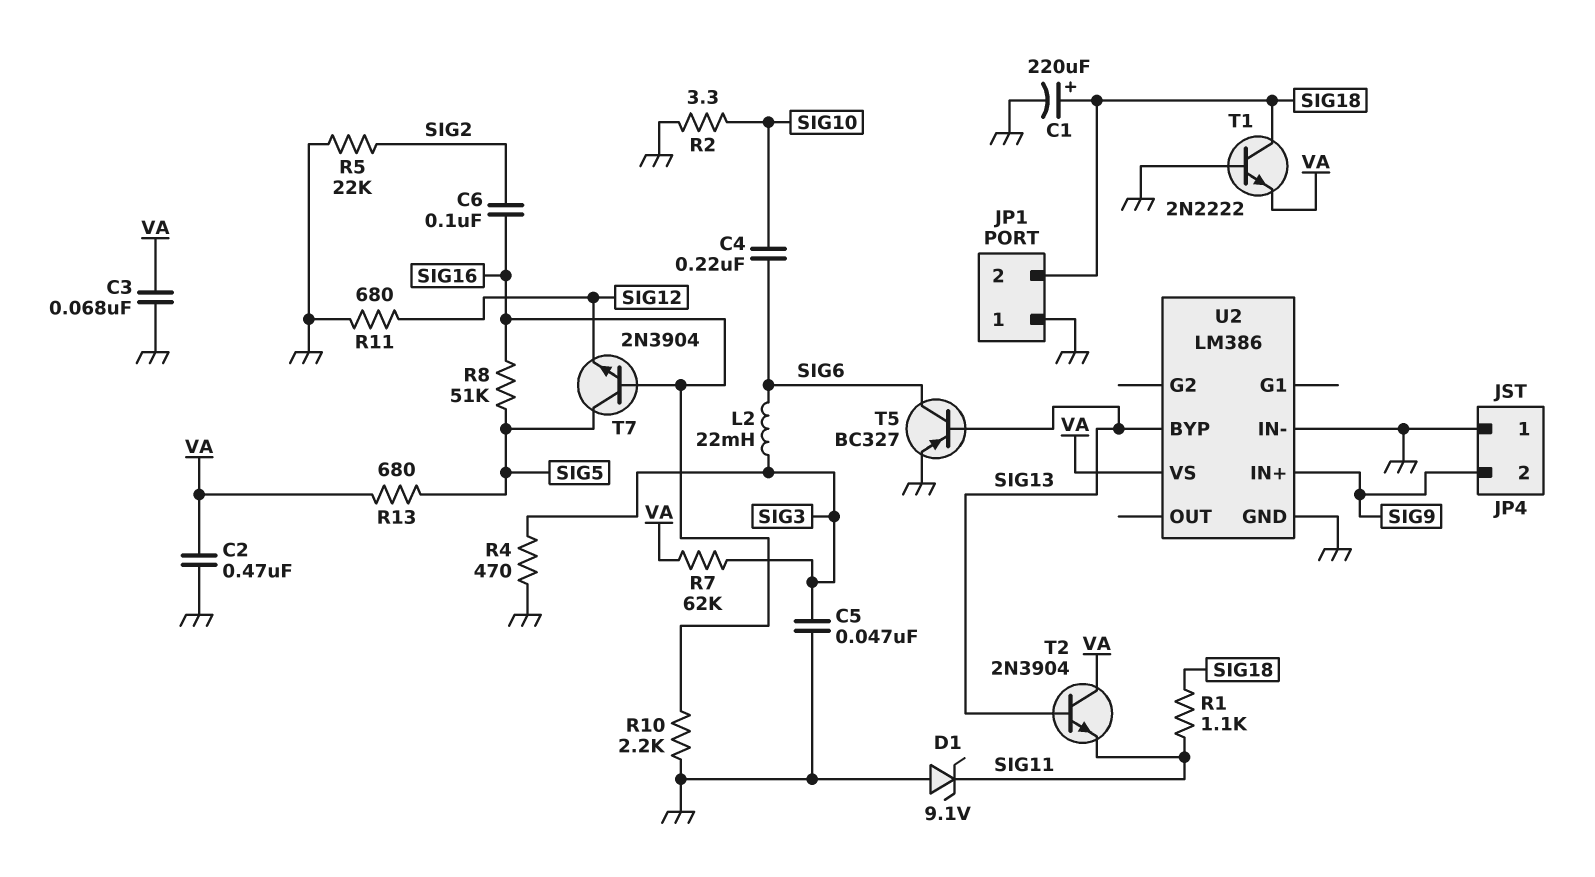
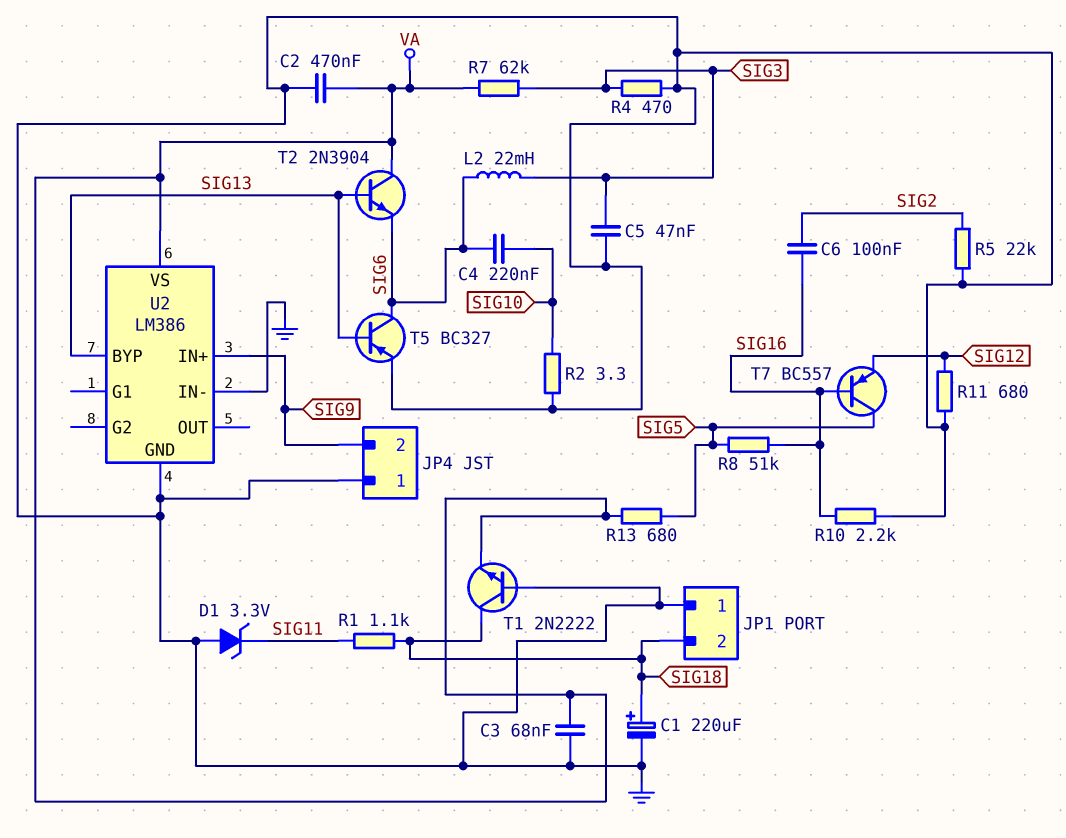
D1: zener 9.1V (A GND, K SIG11) -> zener 3.3V (A GND, K SIG11)
T2: NPN 2N3904 (B SIG13, C VA, E SIG11) -> NPN 2N3904 (B SIG13, C VA, E SIG6)
T7: NPN 2N3904 (B SIG16, C SIG5, E SIG12) -> PNP BC557 (B SIG16, C SIG5, E SIG12)

